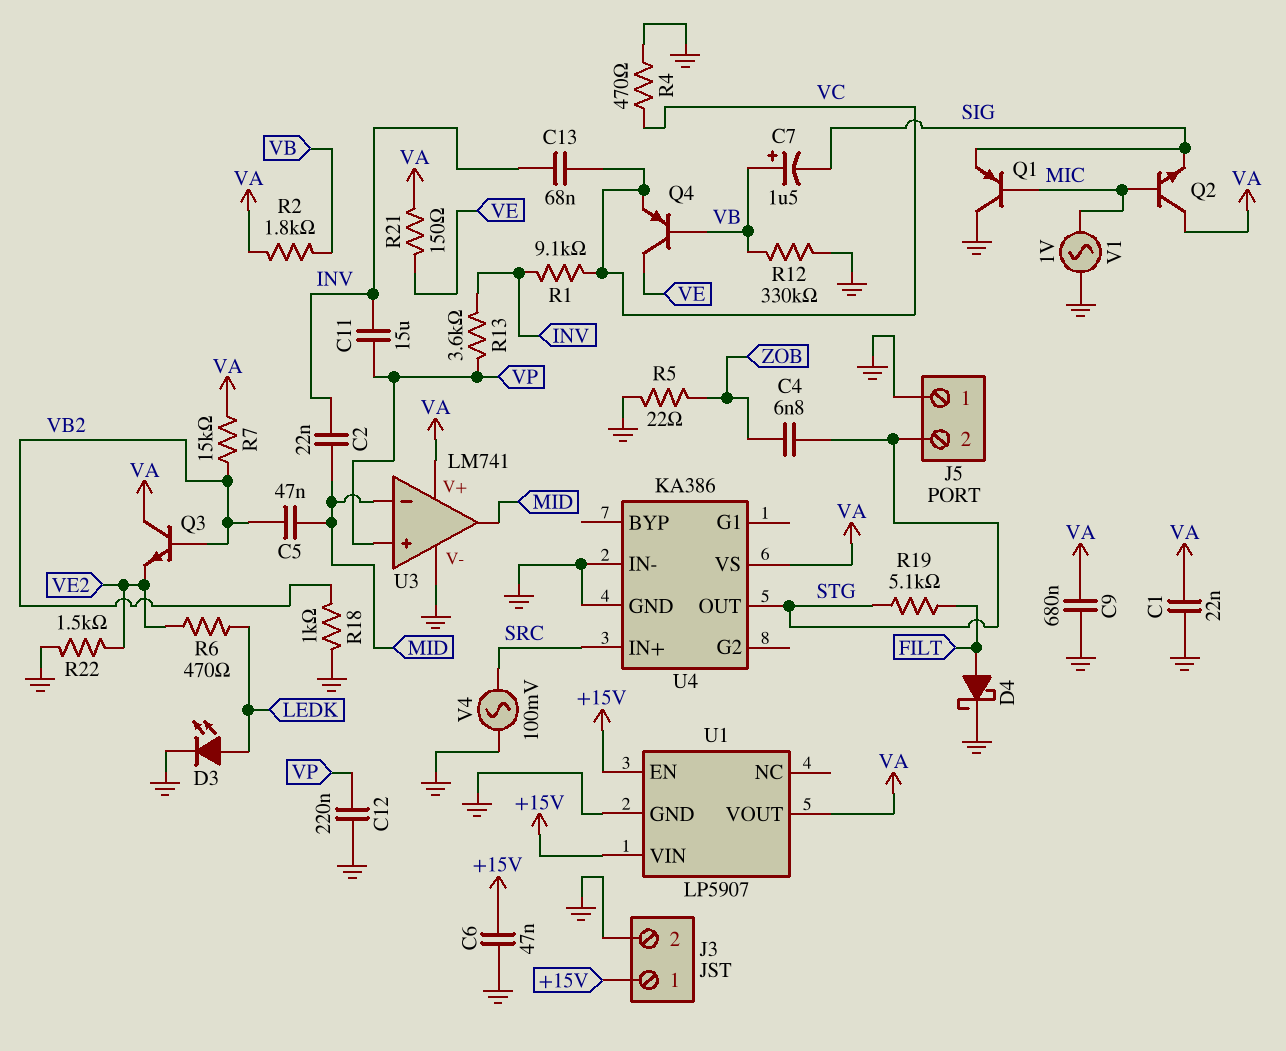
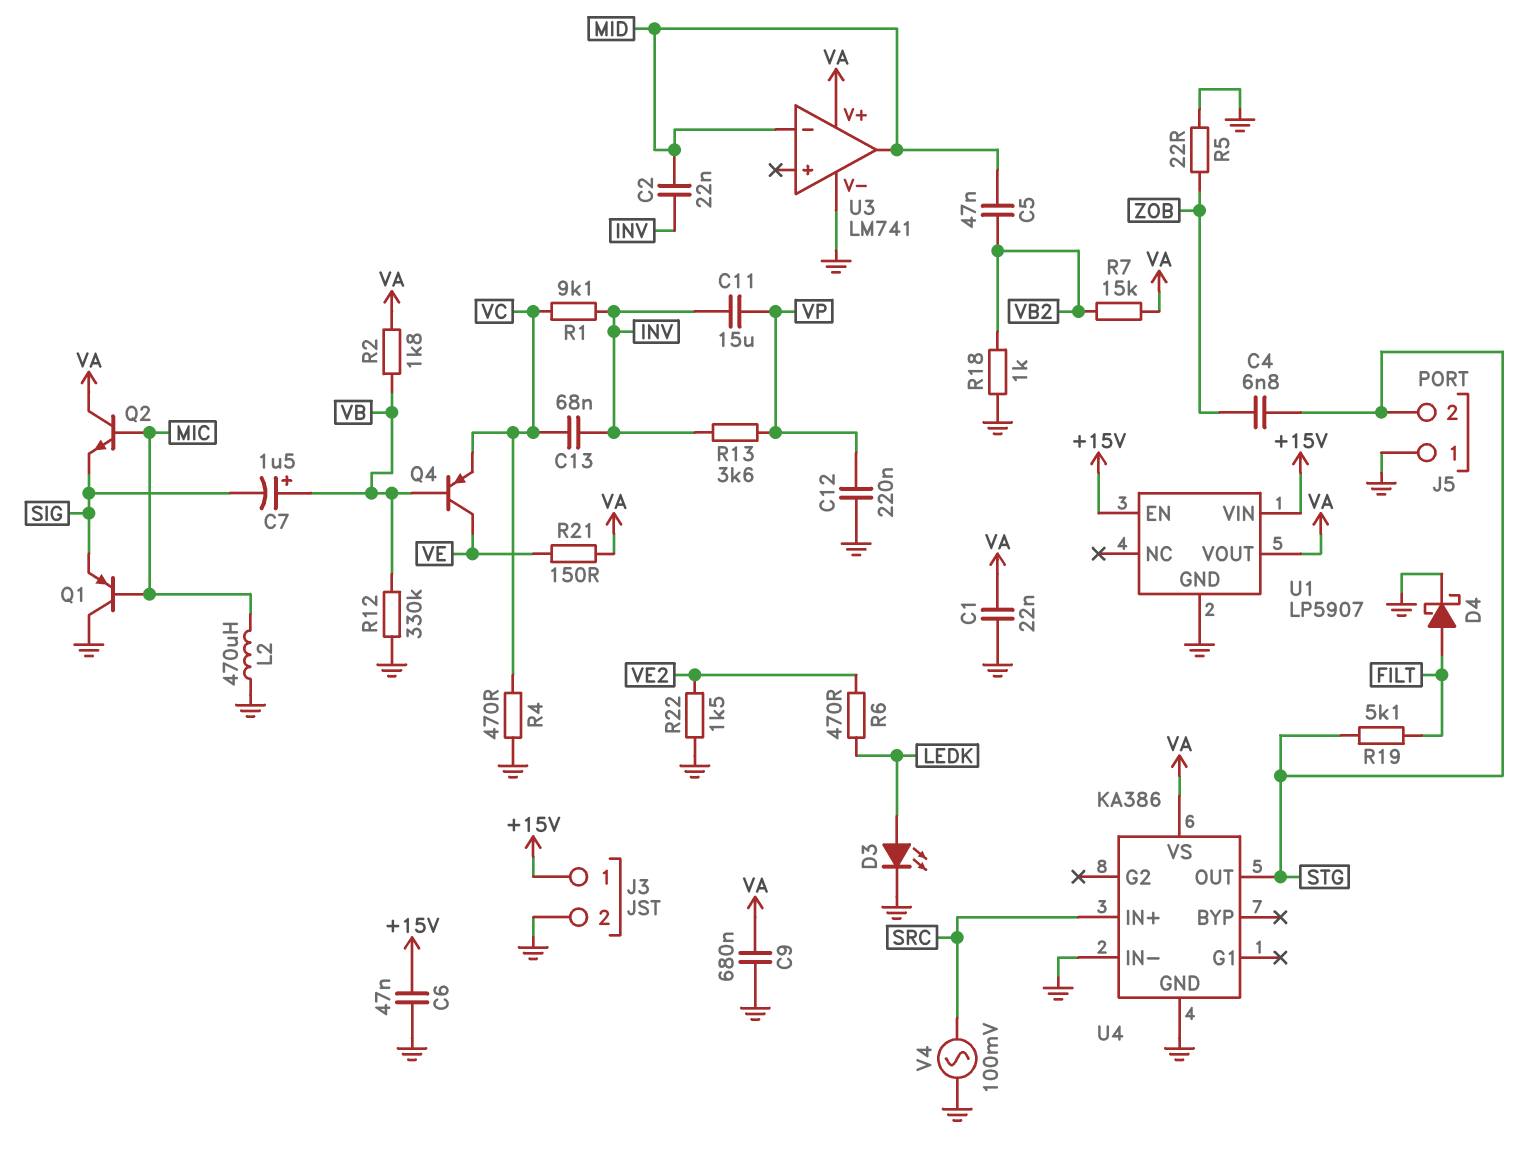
L2: none -> 470uH (GND, MIC)
Q3: NPN (B VB2, C VA, E VE2) -> none
U3 pin in+: VP -> none
V1: AC 1V (GND, MIC) -> none

